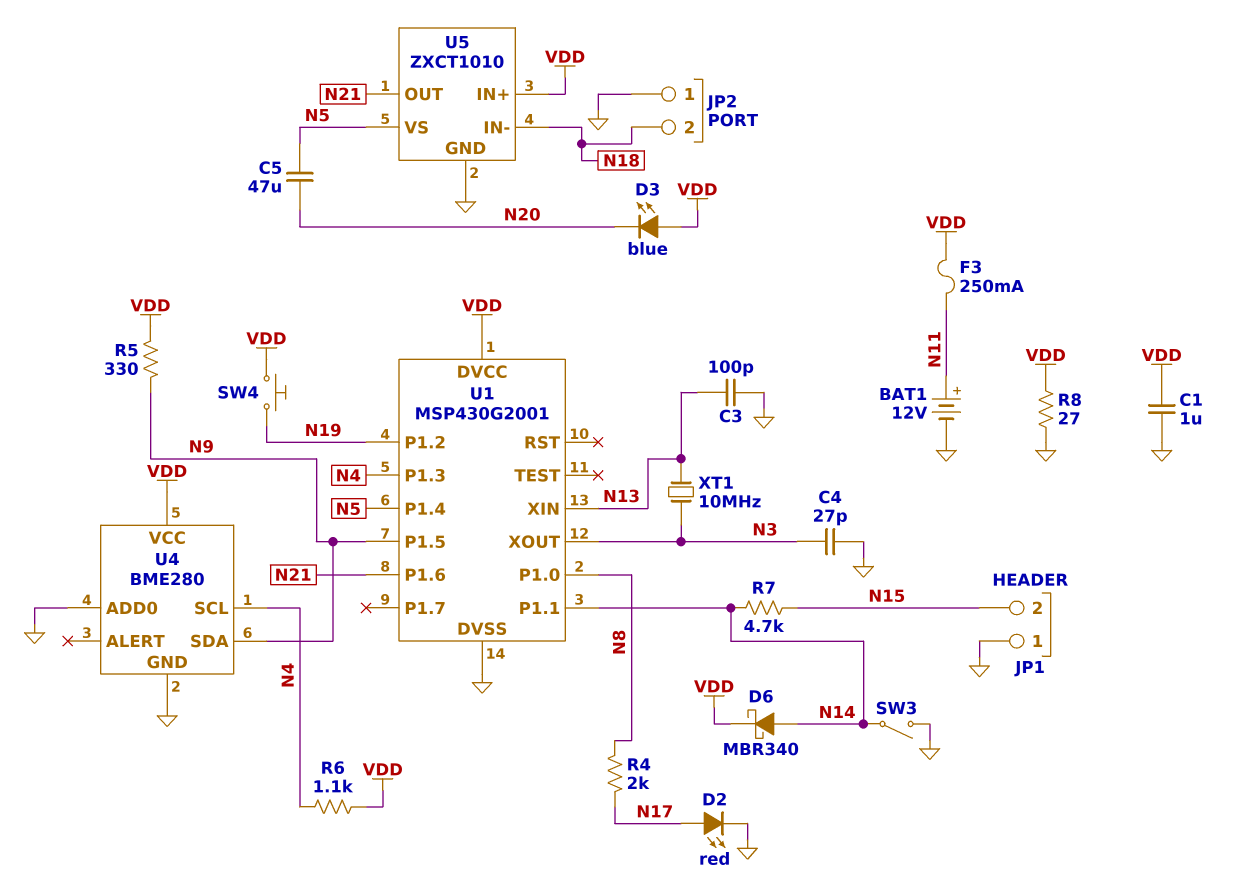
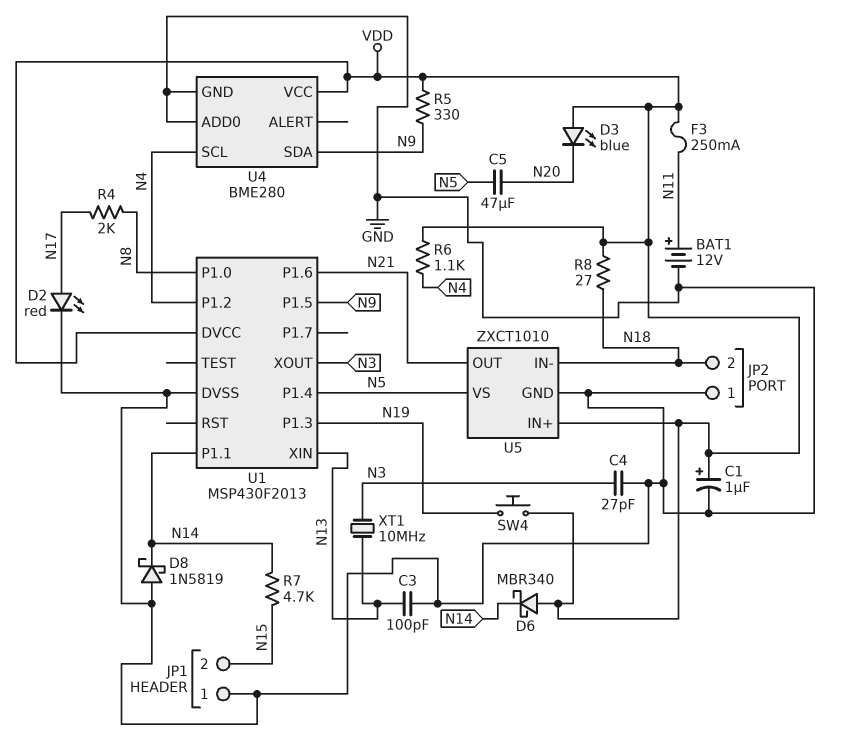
C1: 1uF (GND, VDD) -> 1uF (plus VDD, minus GND)
D6: schottky MBR340 (A N14, K VDD) -> schottky MBR340 (A VDD, K N14)
D8: none -> schottky 1N5819 (A GND, K N14)
R8: 27 (GND, VDD) -> 27 (N18, VDD)
SW3: switch (GND, N14) -> none
U1: MSP430G2001 -> MSP430F2013
U1 pin P1.2: N19 -> N4
U1 pin P1.3: N4 -> N19

